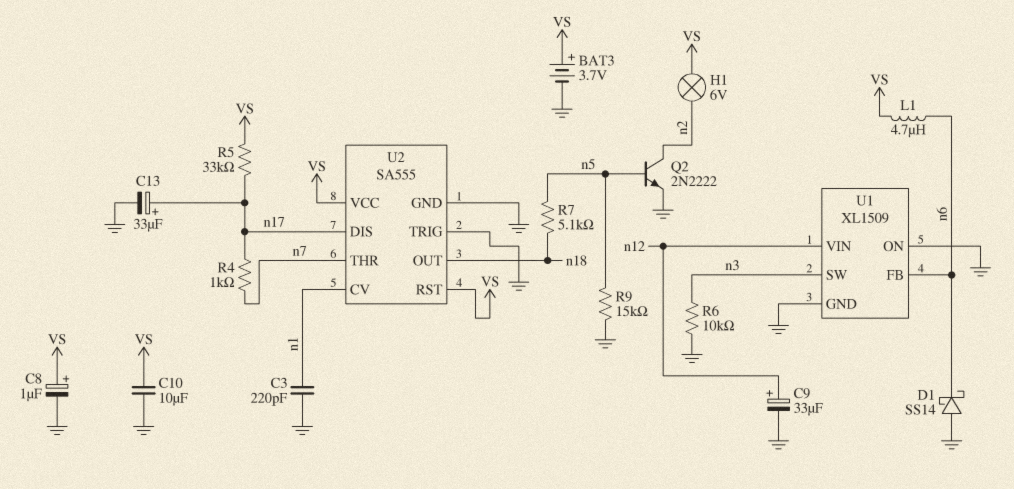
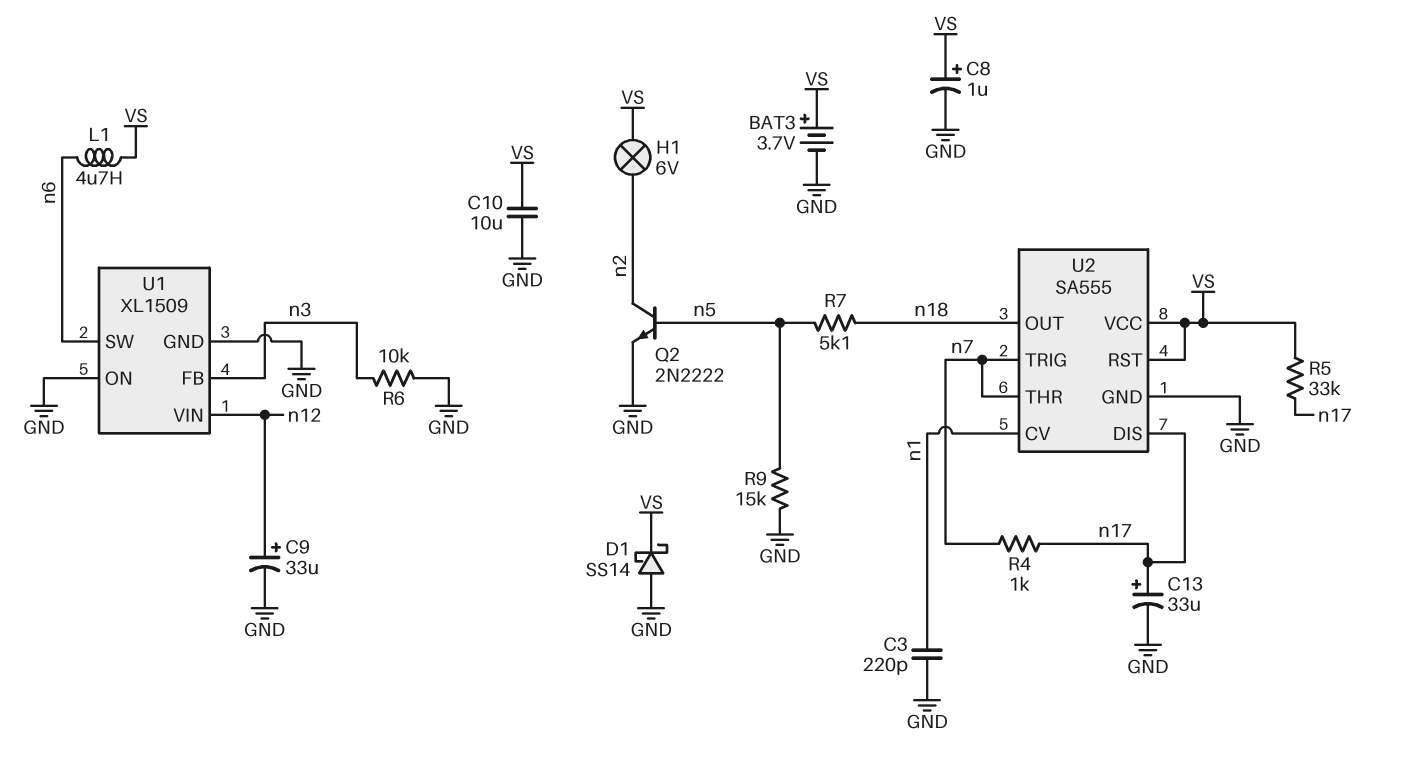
D1: schottky SS14 (A GND, K n6) -> schottky SS14 (A GND, K VS)
U1 pin FB: n6 -> n3
U1 pin SW: n3 -> n6
U2 pin TRIG: GND -> n7

